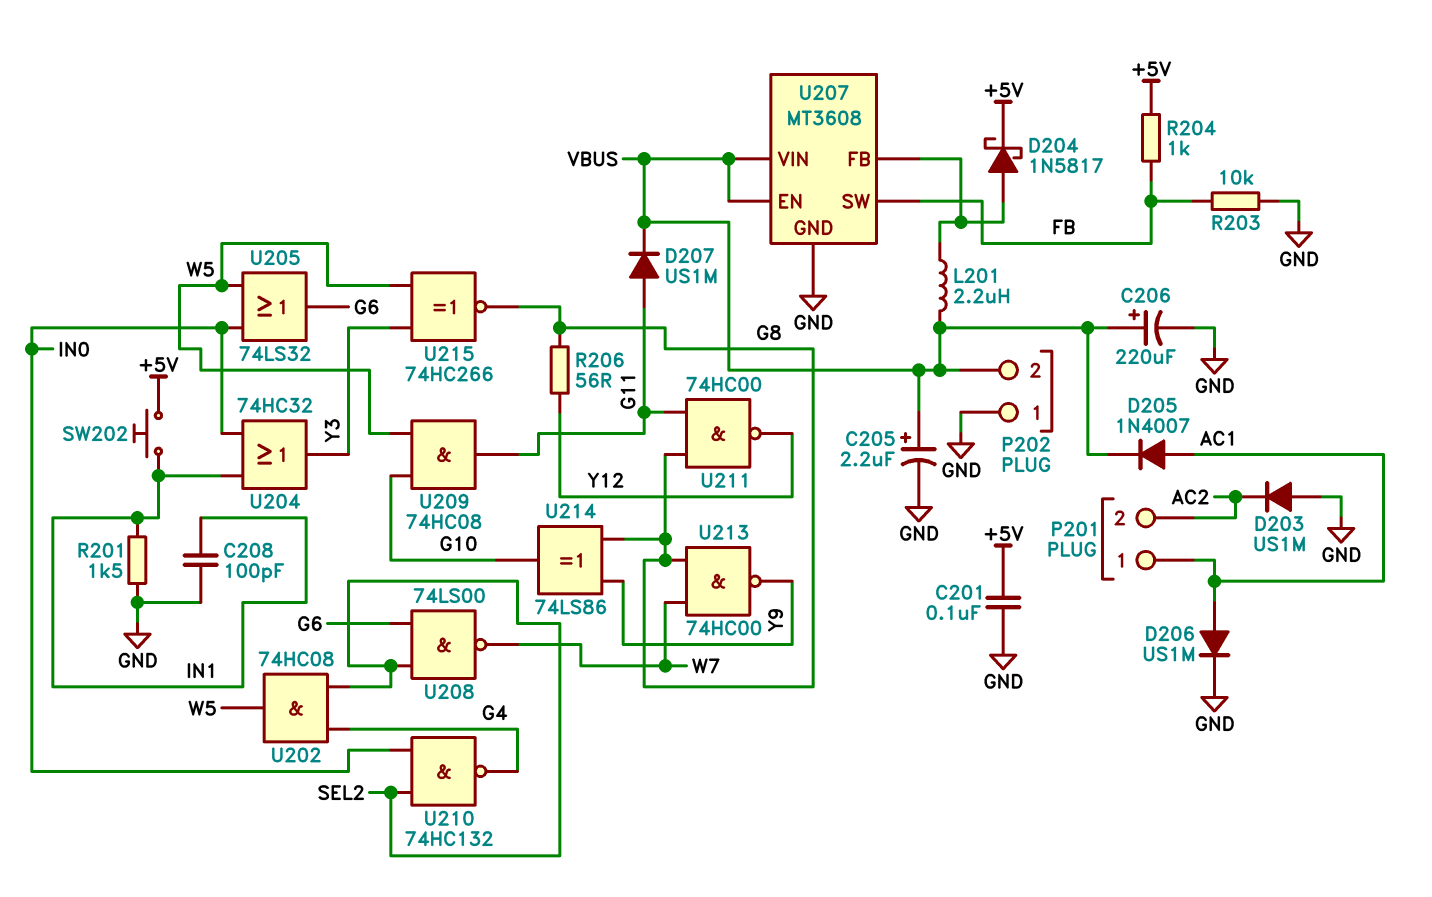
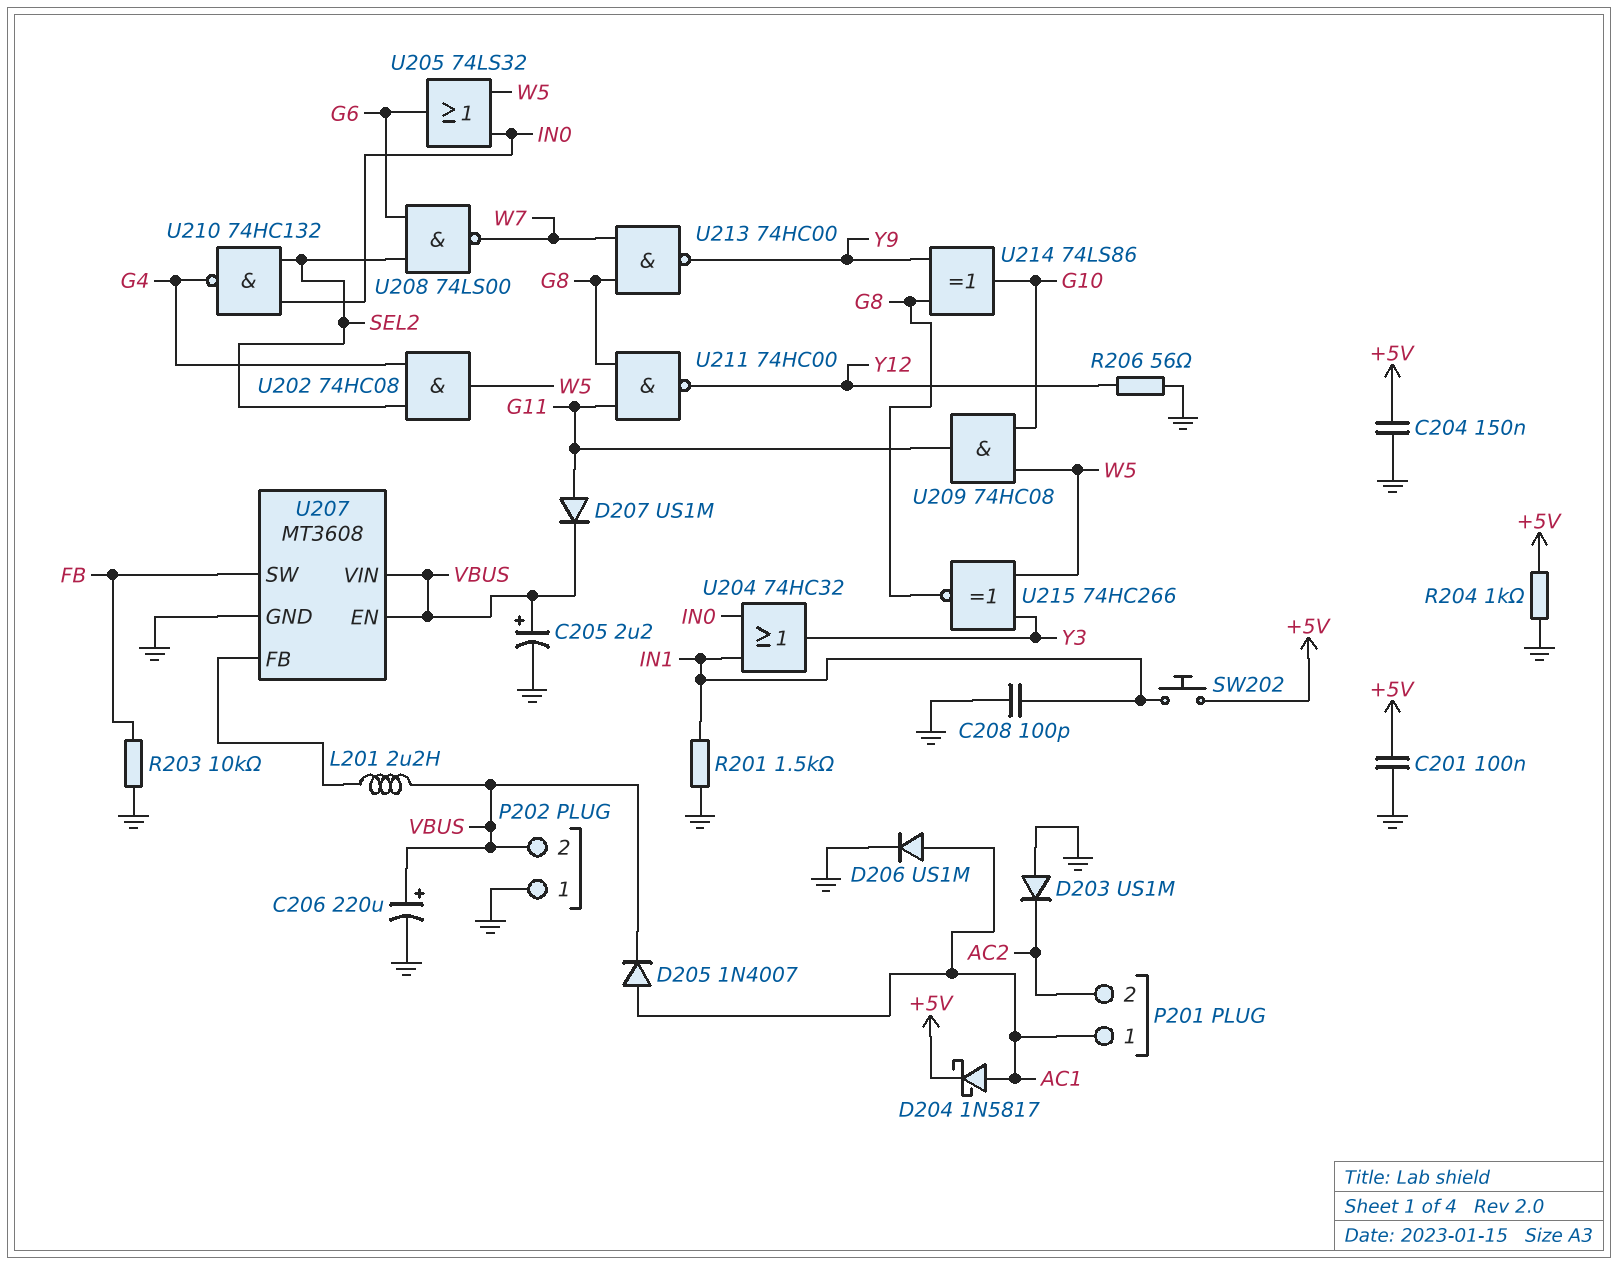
C204: none -> 150nF (+5V, GND)
D204: schottky 1N5817 (A U207/FB, K +5V) -> schottky 1N5817 (A AC1, K +5V)
R204: 1k (+5V, FB) -> 1k (+5V, GND)
R206: 56 (G8, Y12) -> 56 (GND, Y12)

